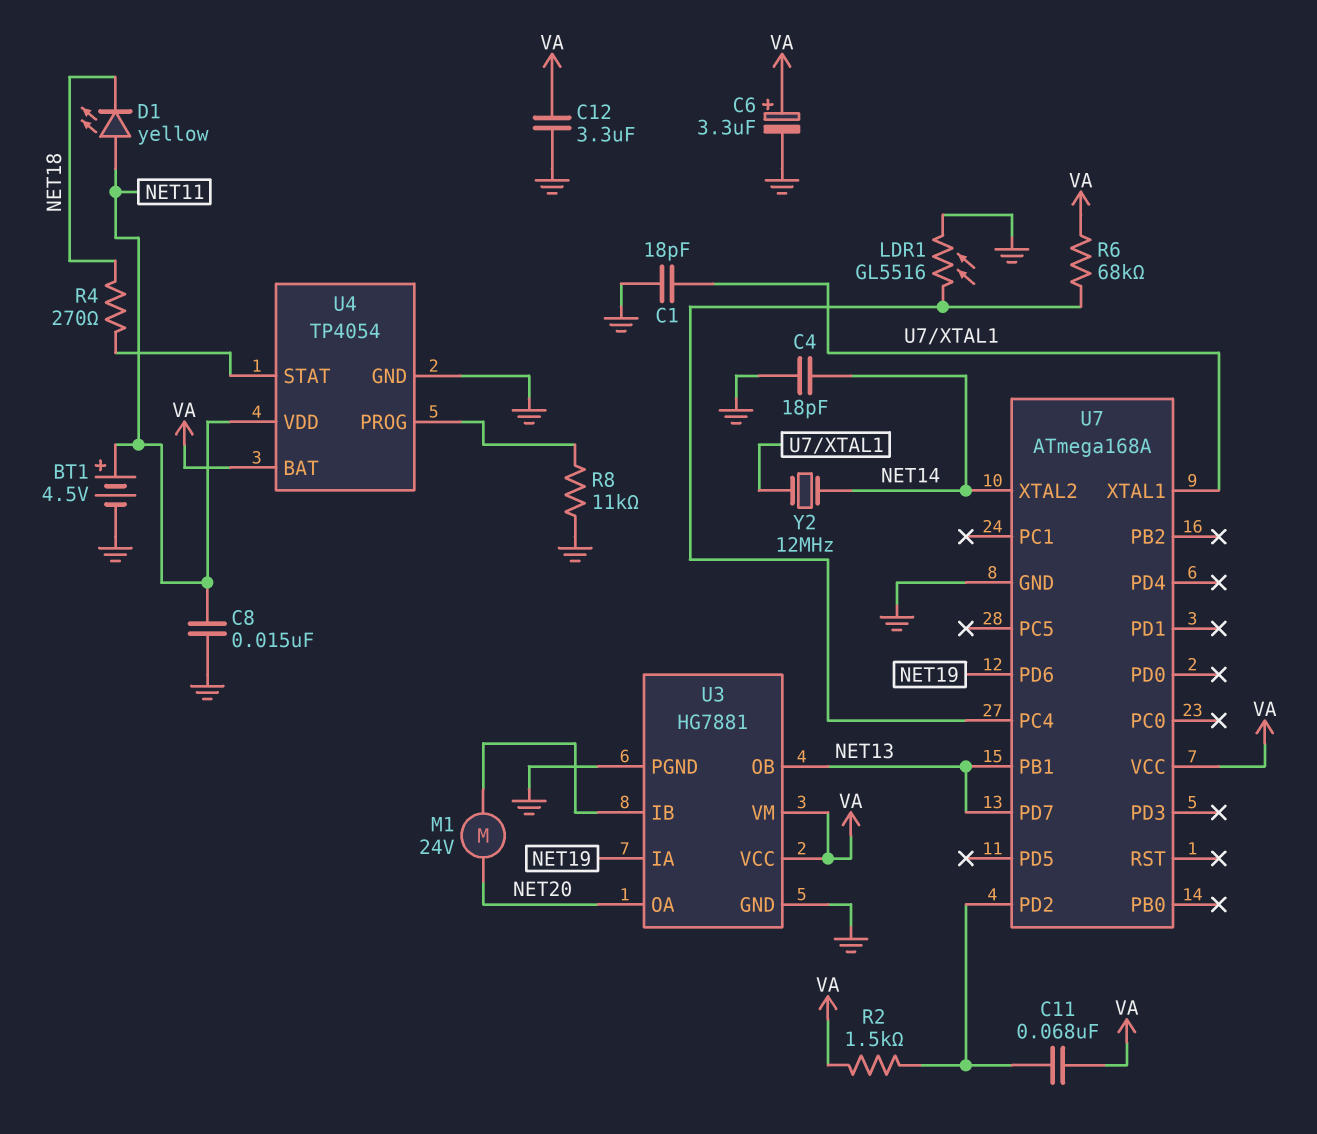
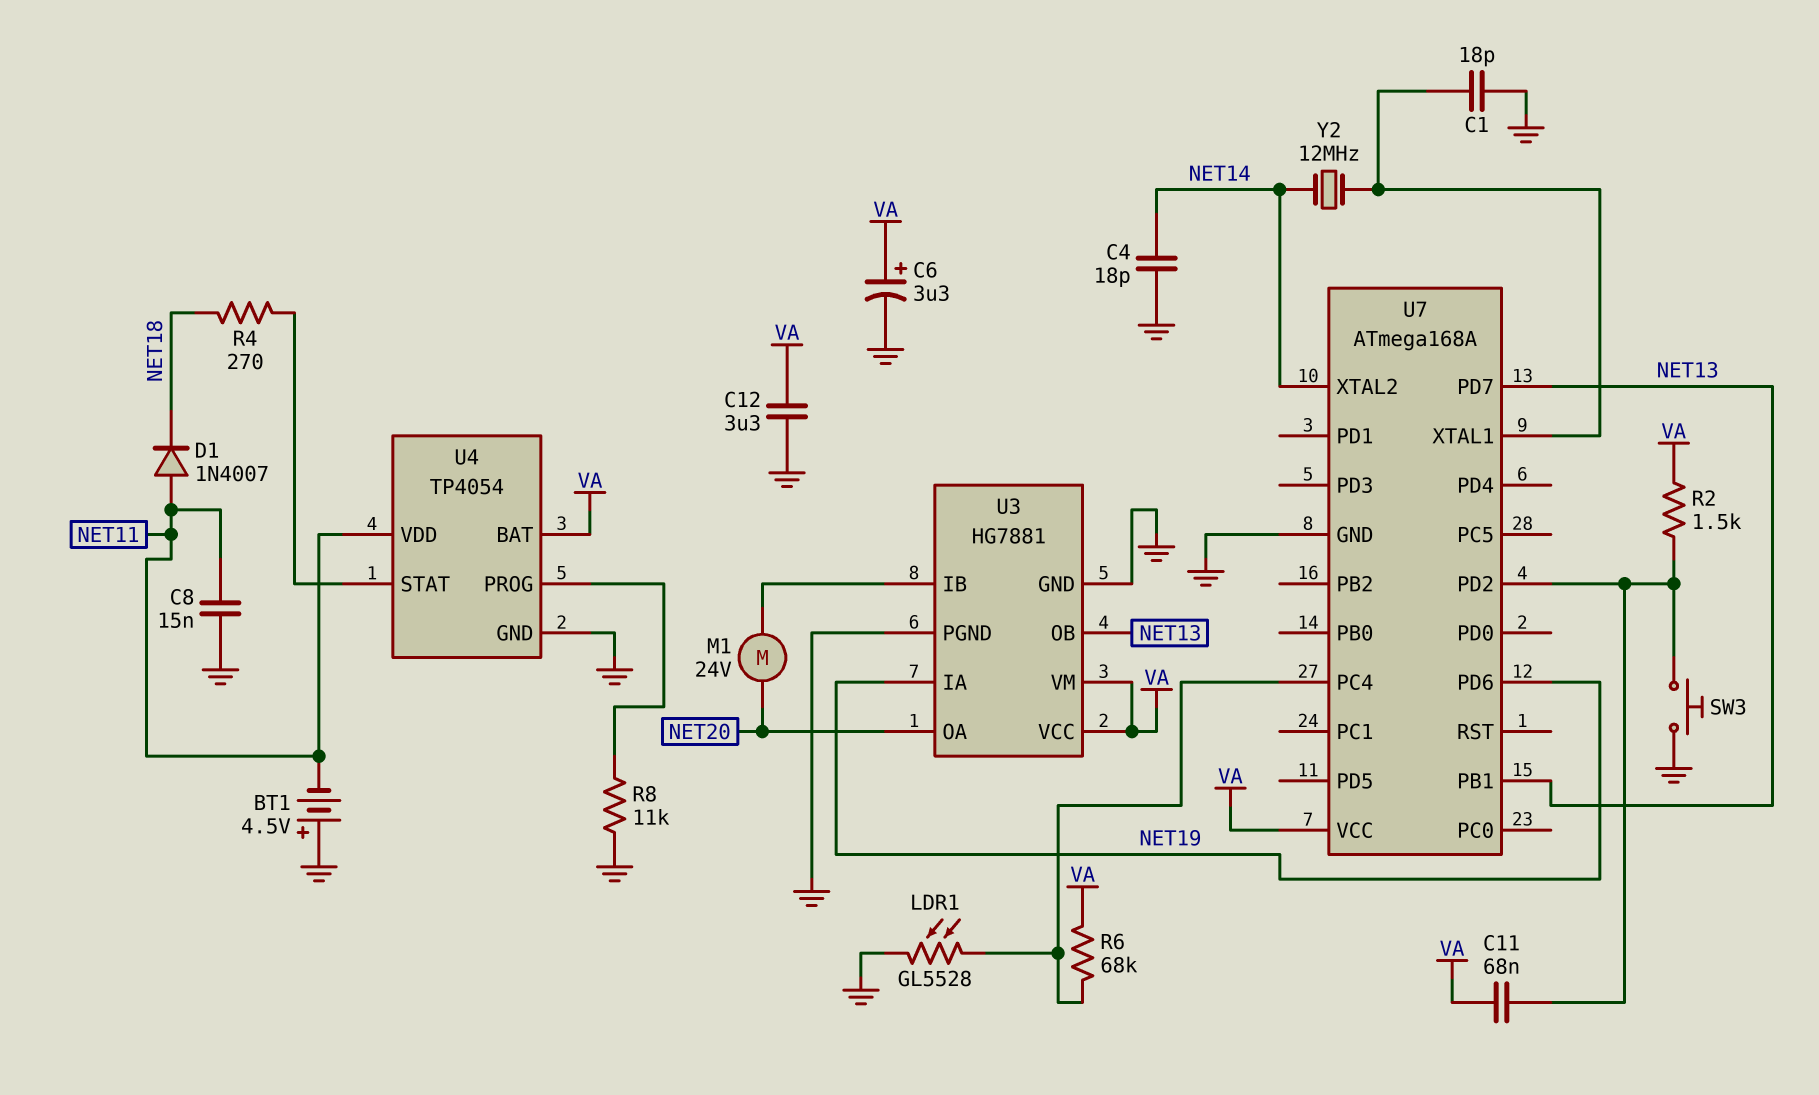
BT1: 4.5V (plus NET11, minus GND) -> 4.5V (plus GND, minus NET11)
D1: LED yellow (A NET11, K NET18) -> diode 1N4007 (A NET11, K NET18)
LDR1: GL5516 (GND, U7/PC4) -> GL5528 (GND, U7/PC4)
SW3: none -> button (GND, U7/PD2)

